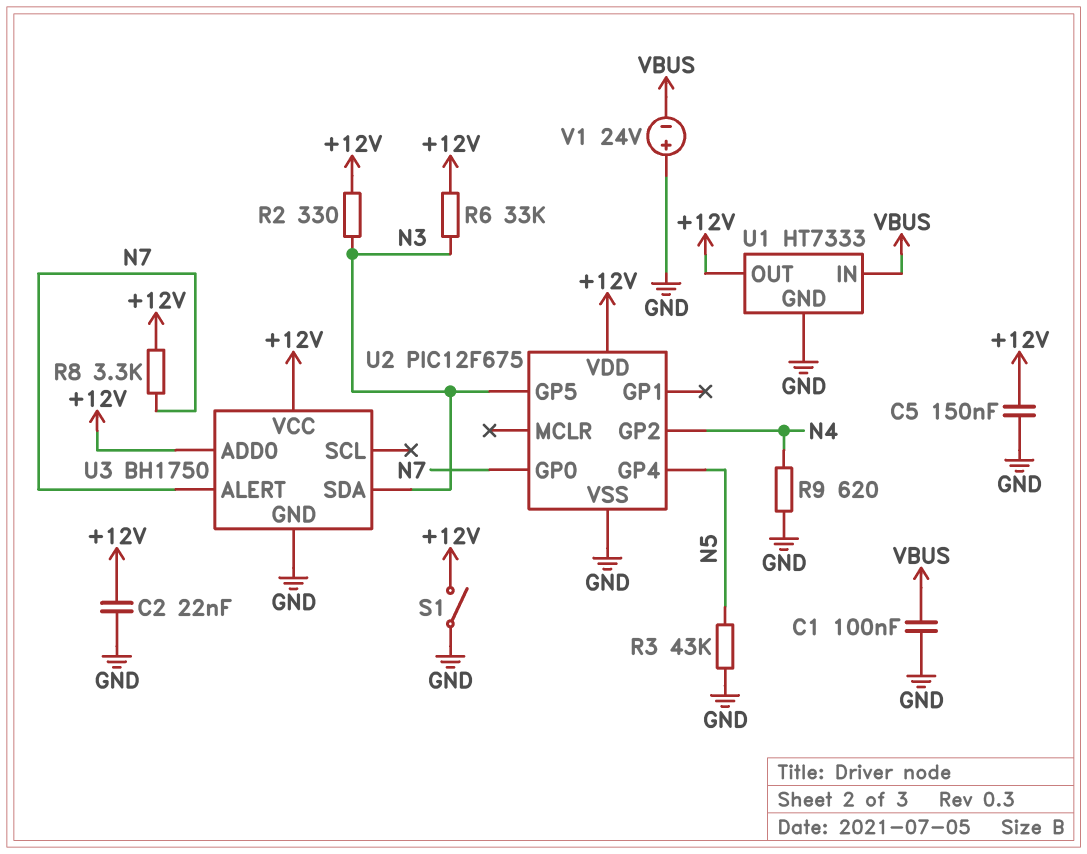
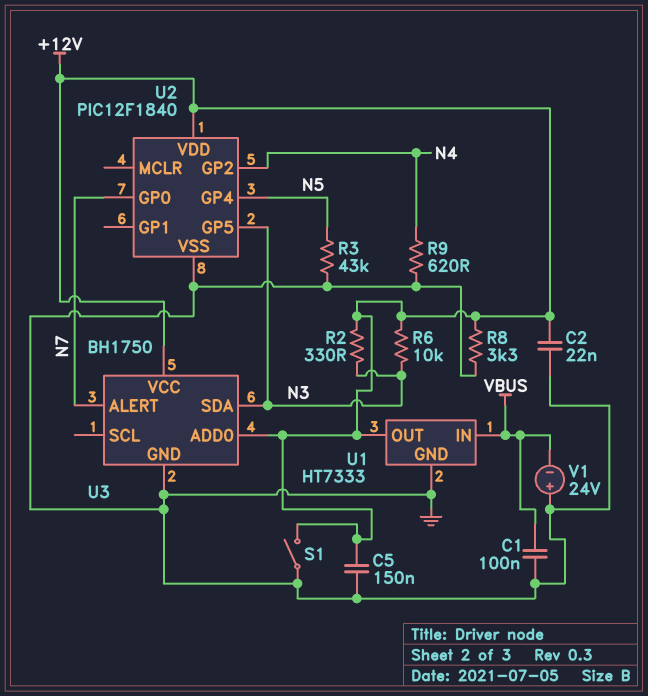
R6: 33k (+12V, N3) -> 10k (+12V, N3)
R8: 3.3k (+12V, N7) -> 3.3k (+12V, GND)
U2: PIC12F675 -> PIC12F1840

